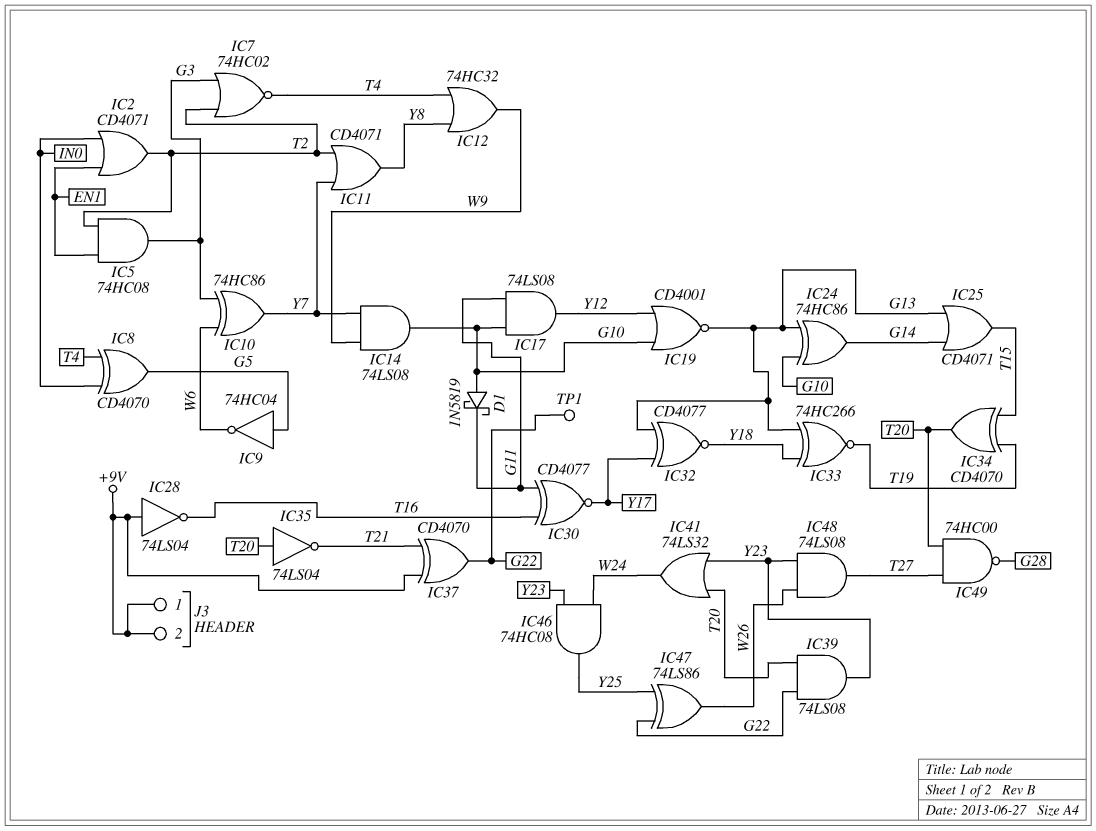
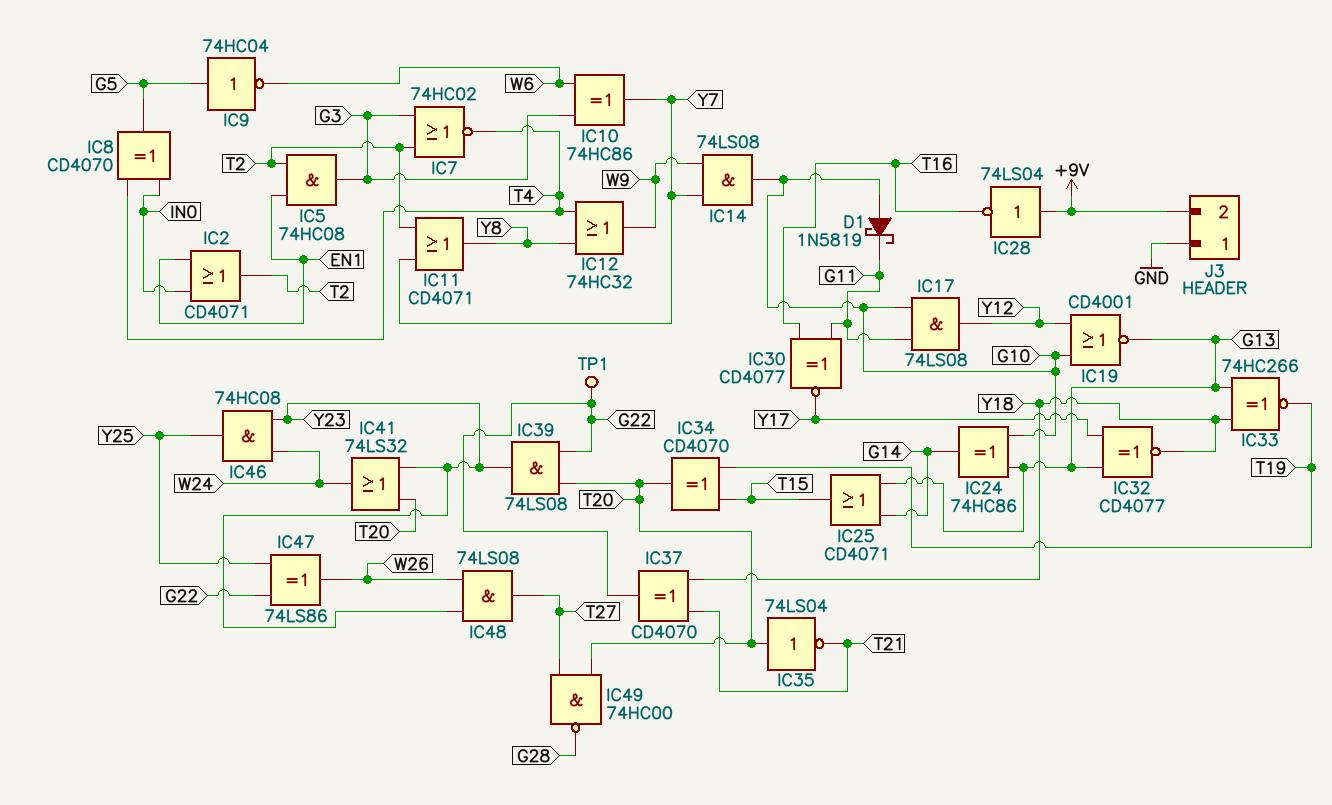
IC37: XOR CD4070 (in +9V, in T21, out G22) -> XOR CD4070 (in T21, in Y18, out G22)
J3 pin 1: +9V -> GND

